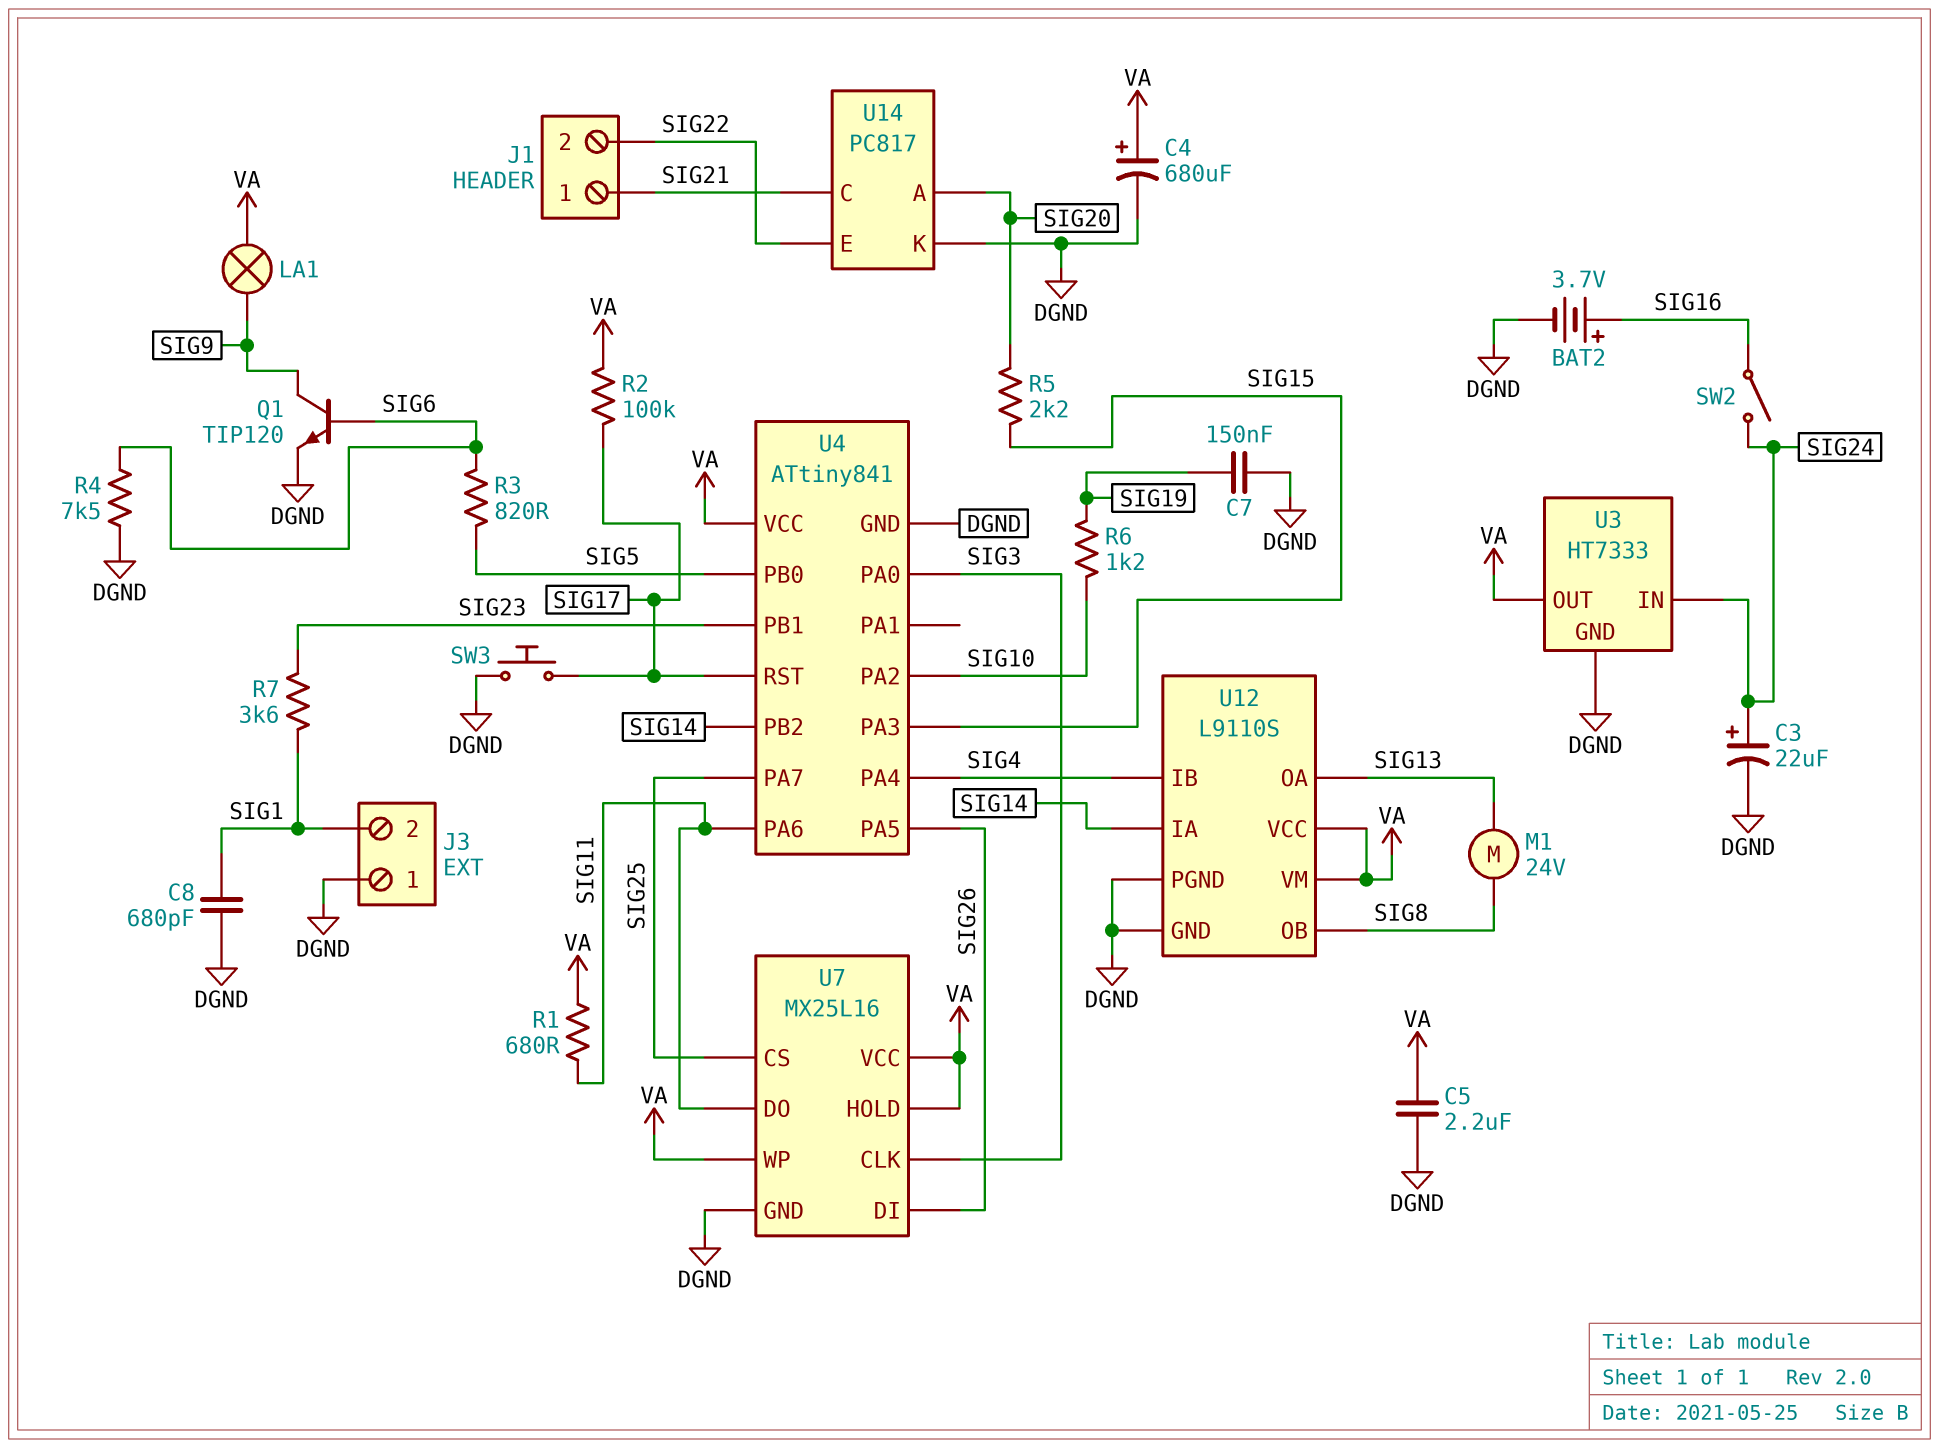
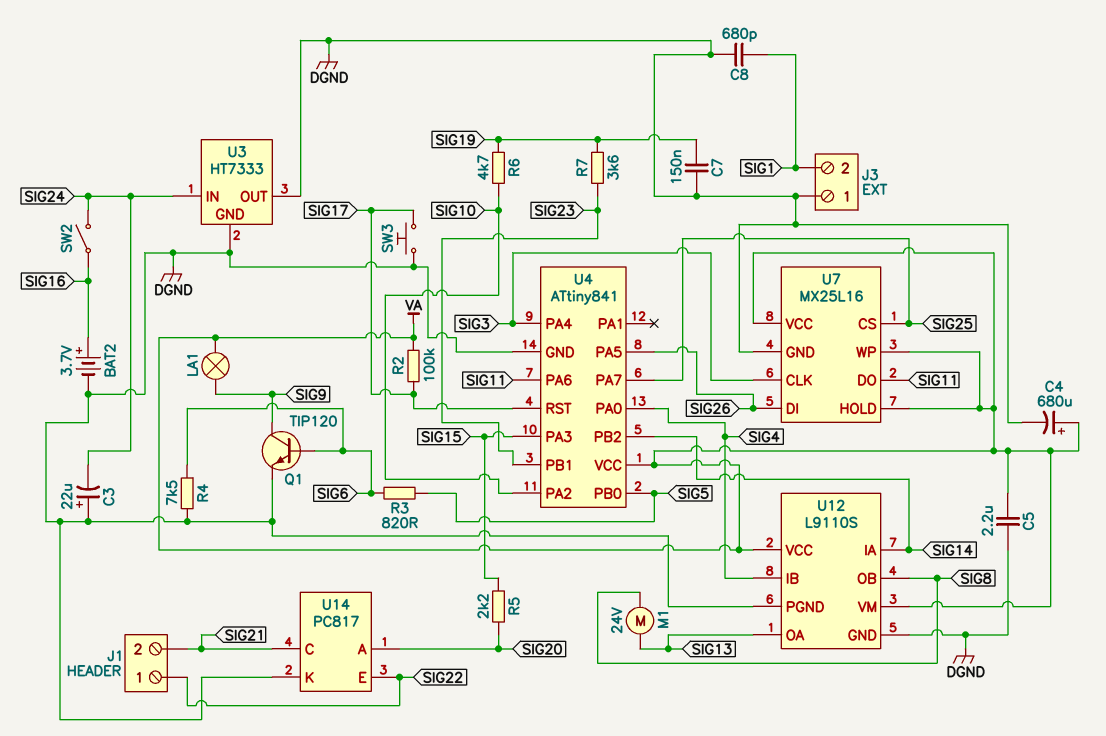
C3: 22uF (plus SIG24, minus DGND) -> 22uF (plus DGND, minus SIG24)
J1 pin 1: SIG21 -> SIG22
J1 pin 2: SIG22 -> SIG21
R1: 680 (SIG11, VA) -> none
R6: 1.2k (SIG10, SIG19) -> 4.7k (SIG10, SIG19)
R7: 3.6k (SIG1, SIG23) -> 3.6k (SIG19, SIG23)
U3 pin OUT: VA -> DGND
U4 pin PA0: SIG3 -> SIG4
U4 pin PA4: SIG4 -> SIG3

